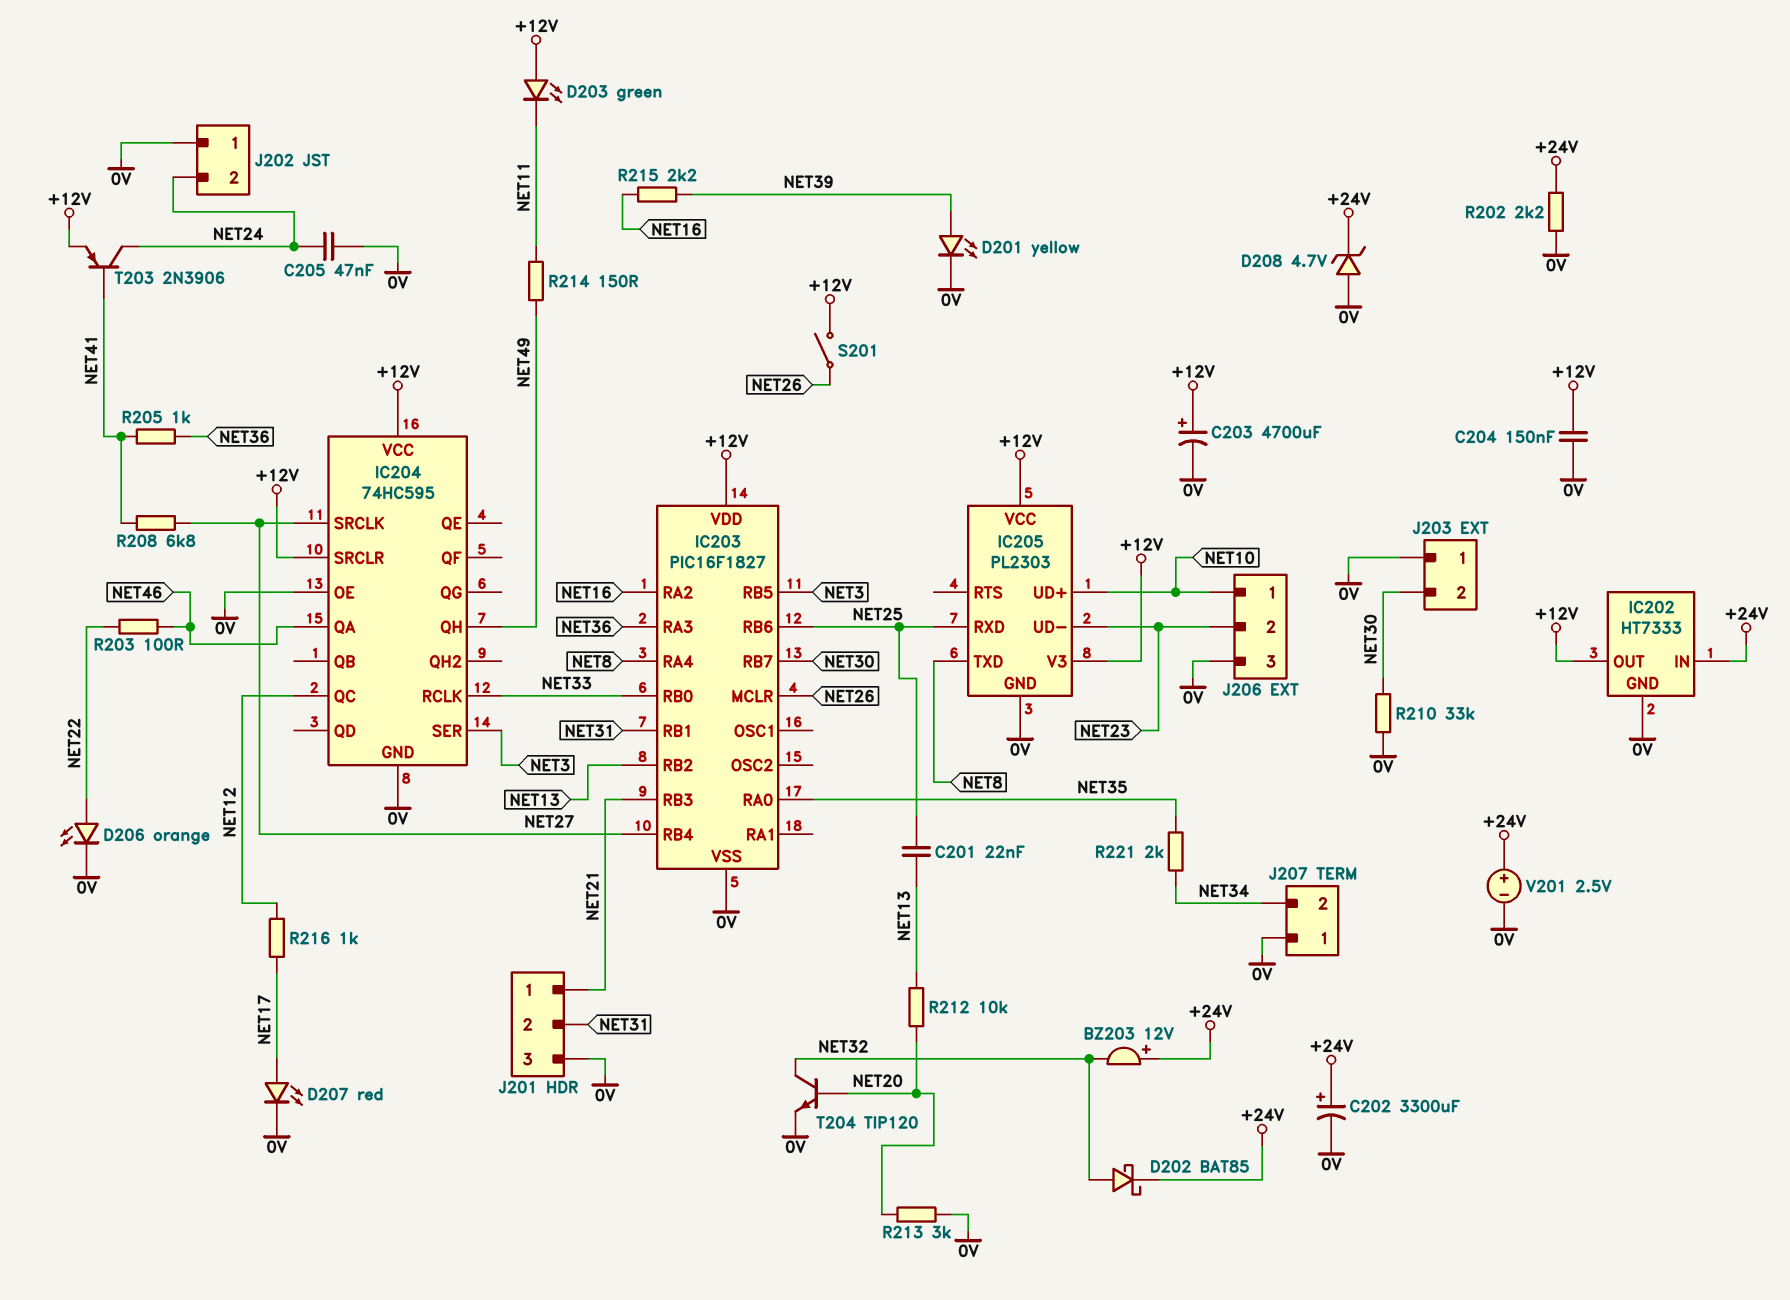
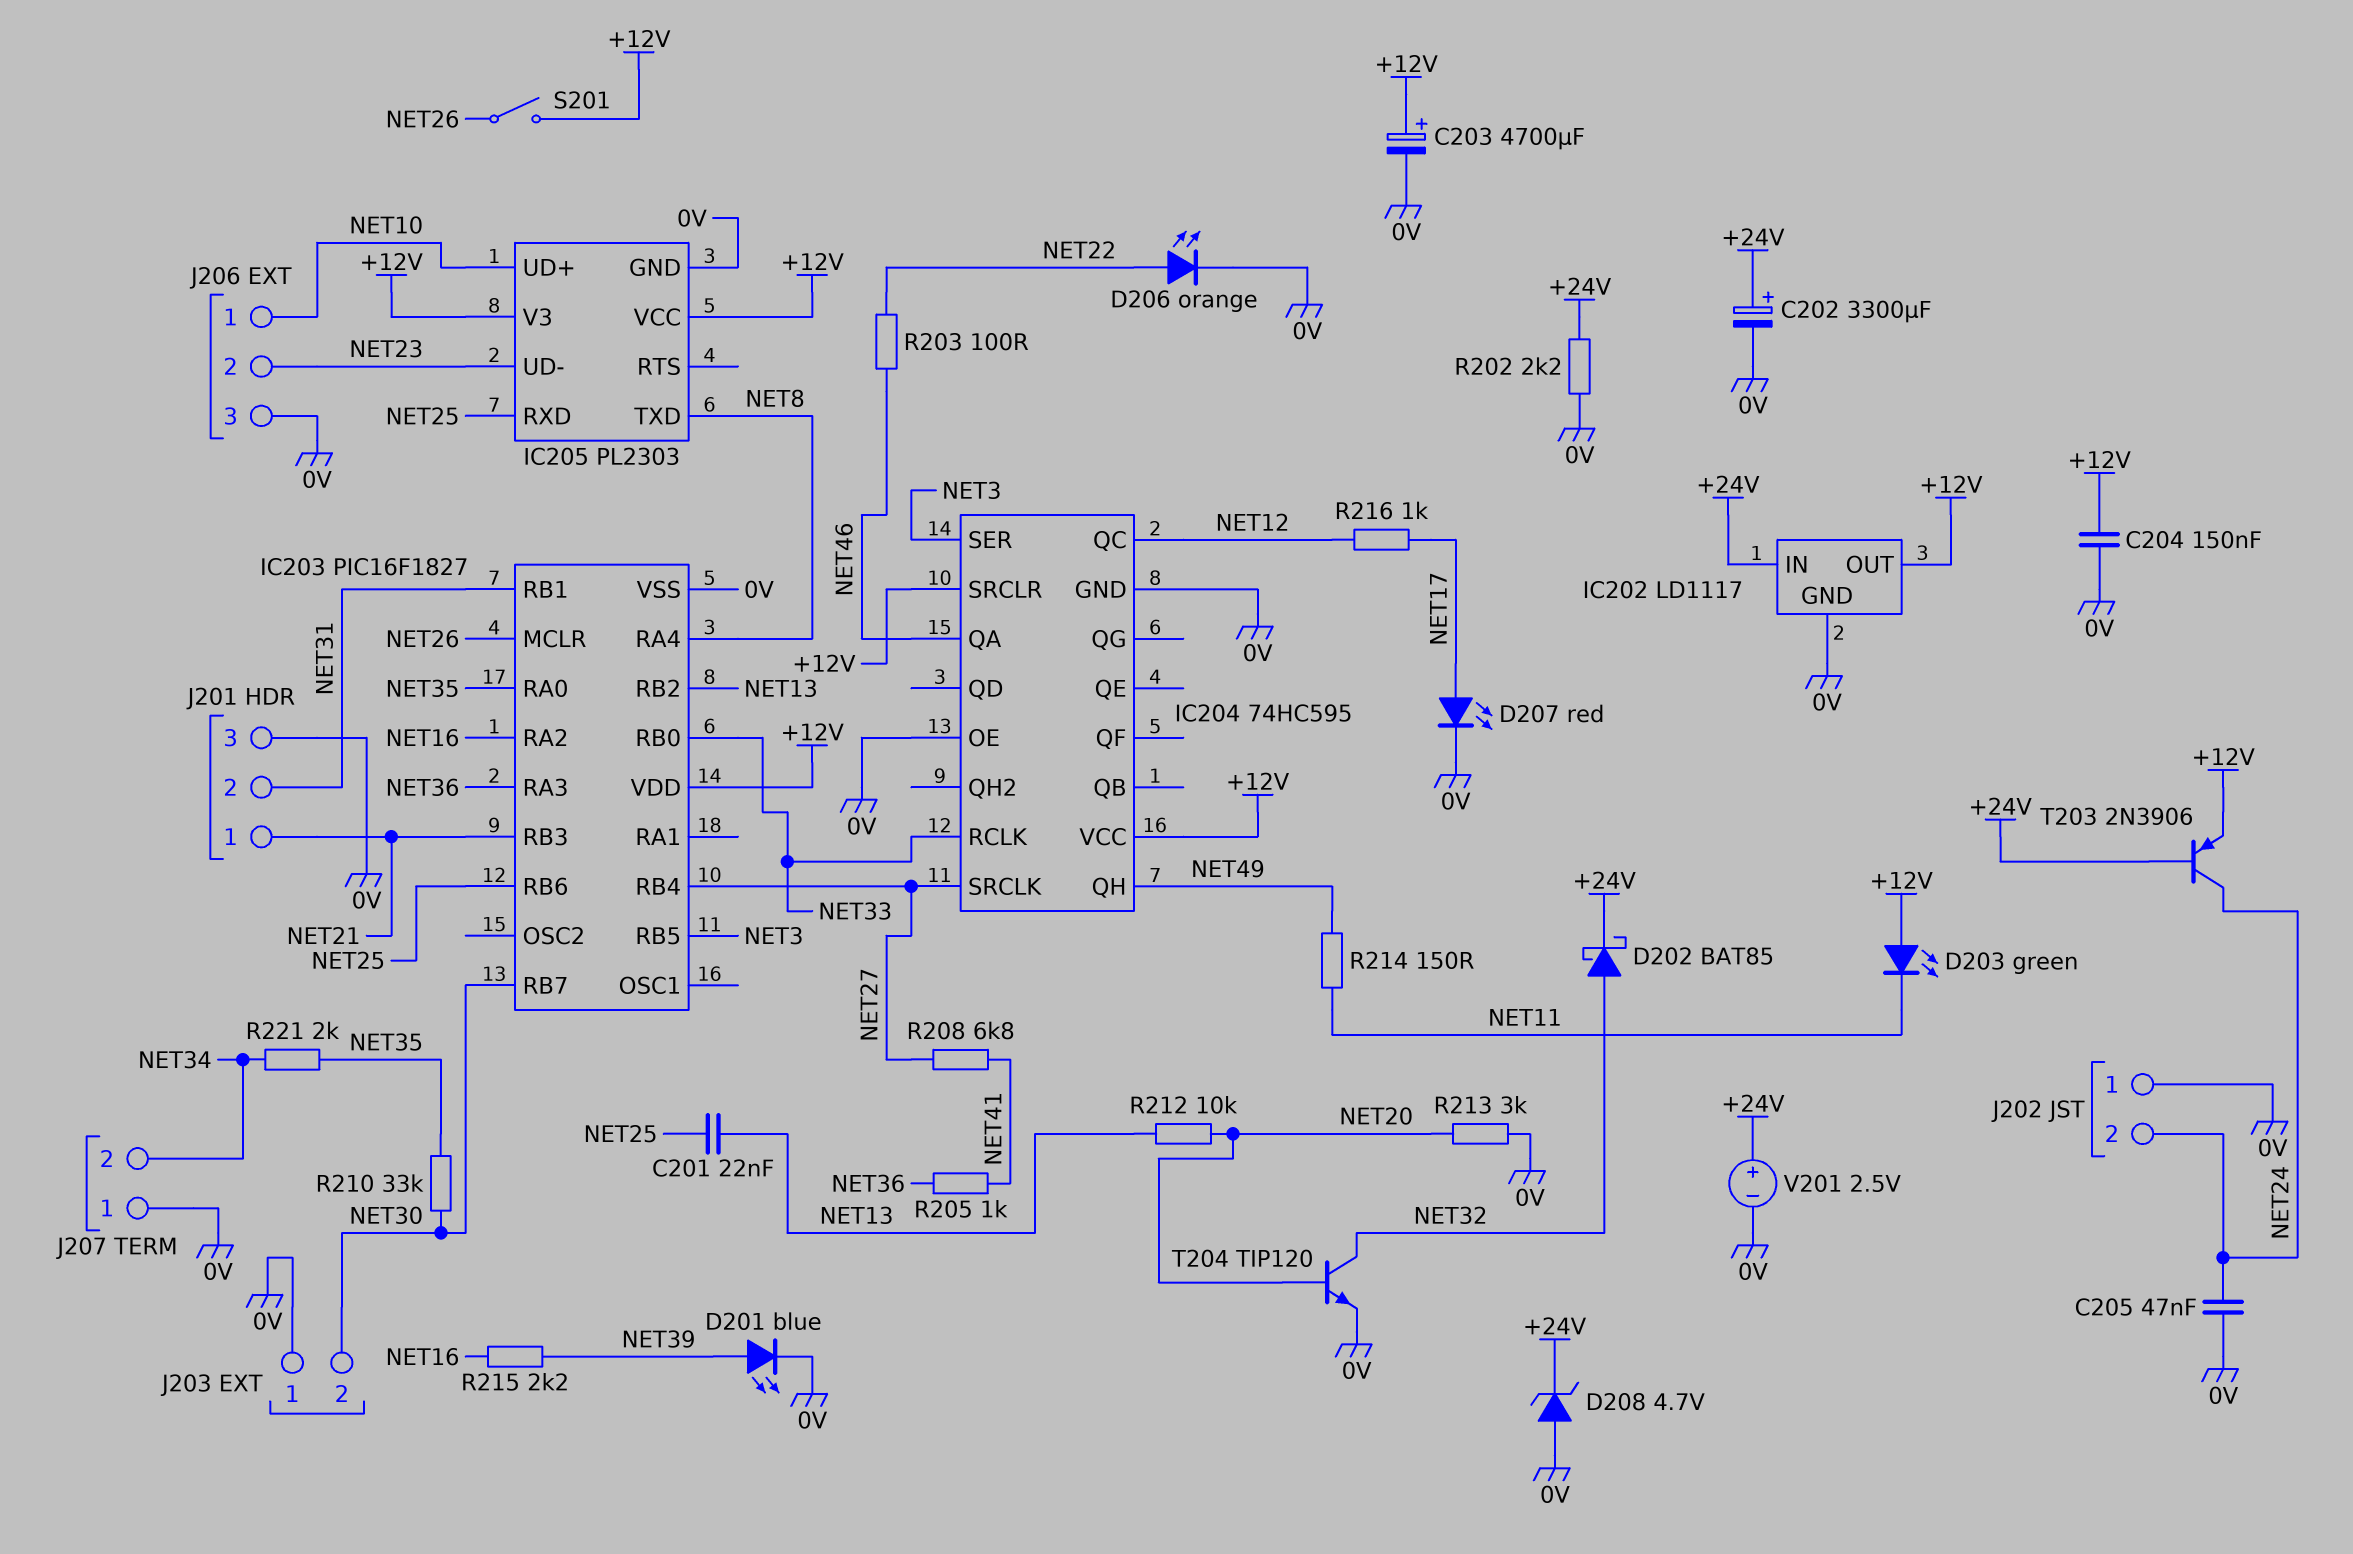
BZ203: buzzer 12V (plus +24V, minus NET32) -> none
D201: LED yellow (A NET39, K 0V) -> LED blue (A NET39, K 0V)
IC202: HT7333 -> LD1117
R210: 33k (0V, NET30) -> 33k (NET30, NET35)
T203: PNP 2N3906 (B NET41, C NET24, E +12V) -> PNP 2N3906 (B +24V, C NET24, E +12V)

